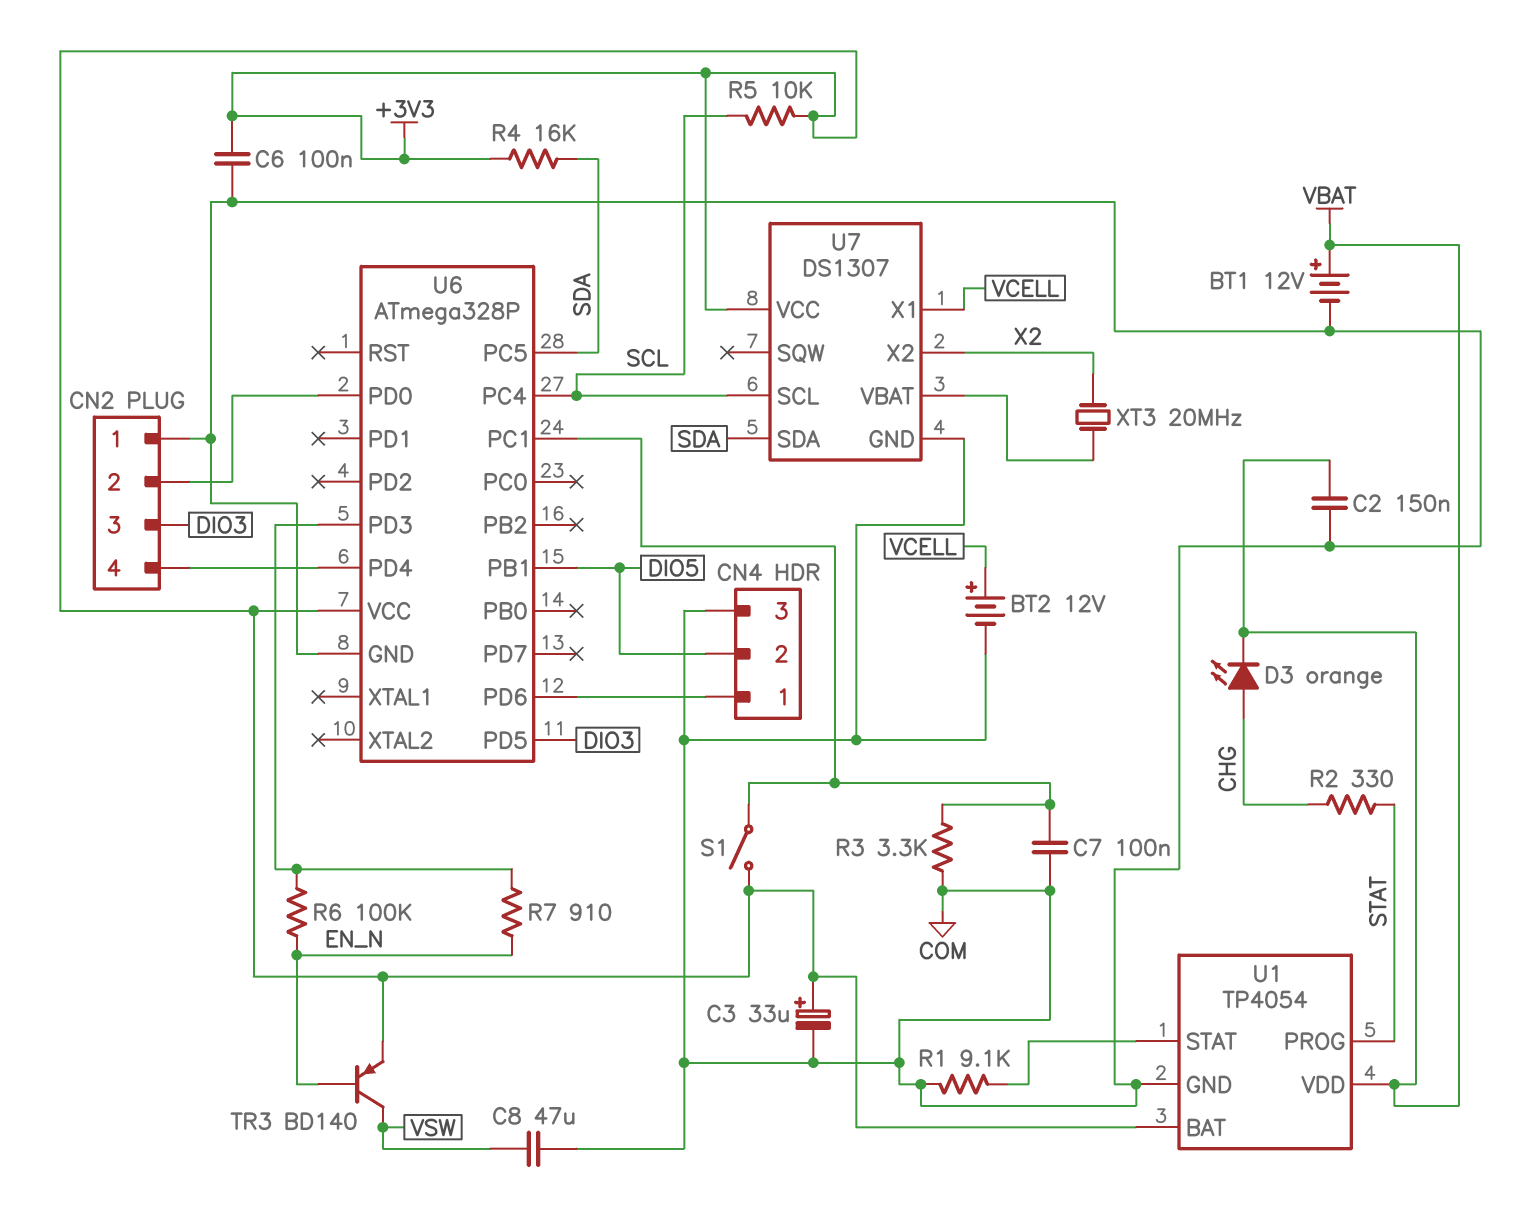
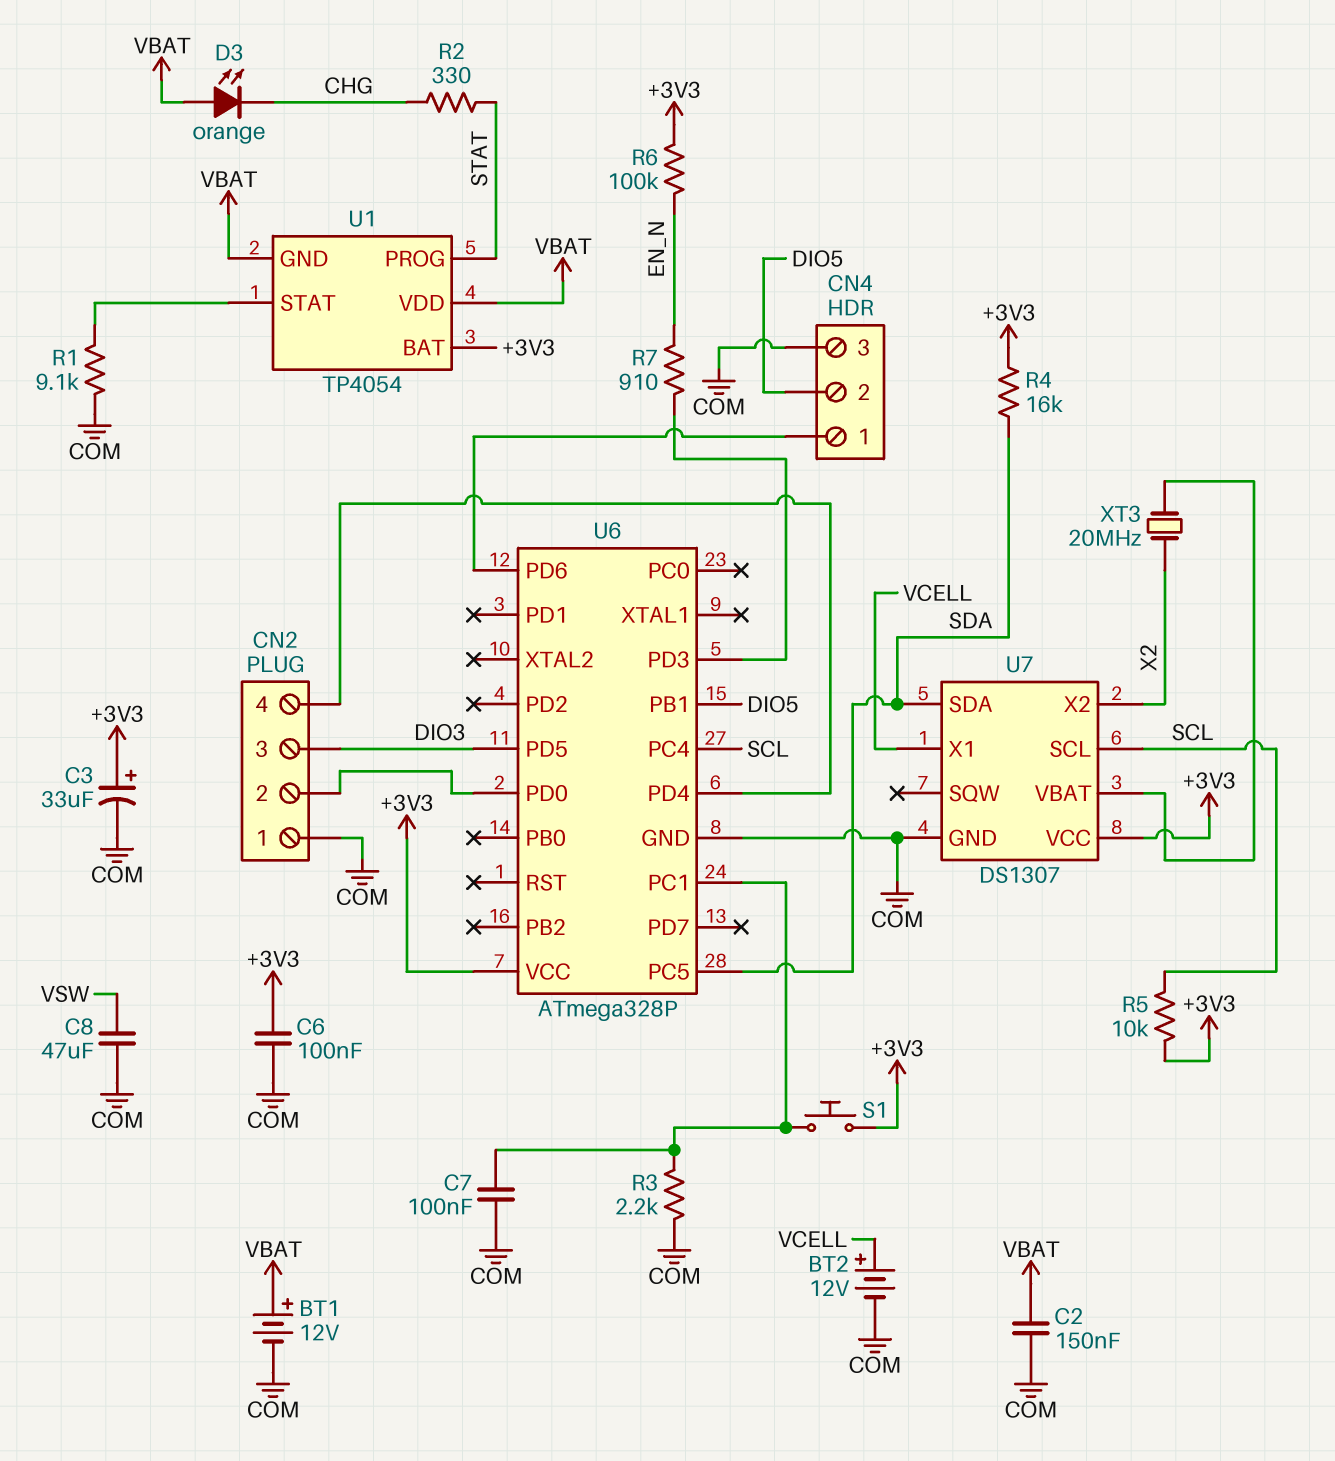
D3: LED orange (A CHG, K VBAT) -> LED orange (A VBAT, K CHG)
R3: 3.3k (COM, U6/PC1) -> 2.2k (COM, U6/PC1)
R6: 100k (EN_N, U6/PD3) -> 100k (+3V3, EN_N)
S1: switch (+3V3, U6/PC1) -> button (+3V3, U6/PC1)
TR3: PNP BD140 (B EN_N, C VSW, E +3V3) -> none
U1 pin GND: COM -> VBAT

